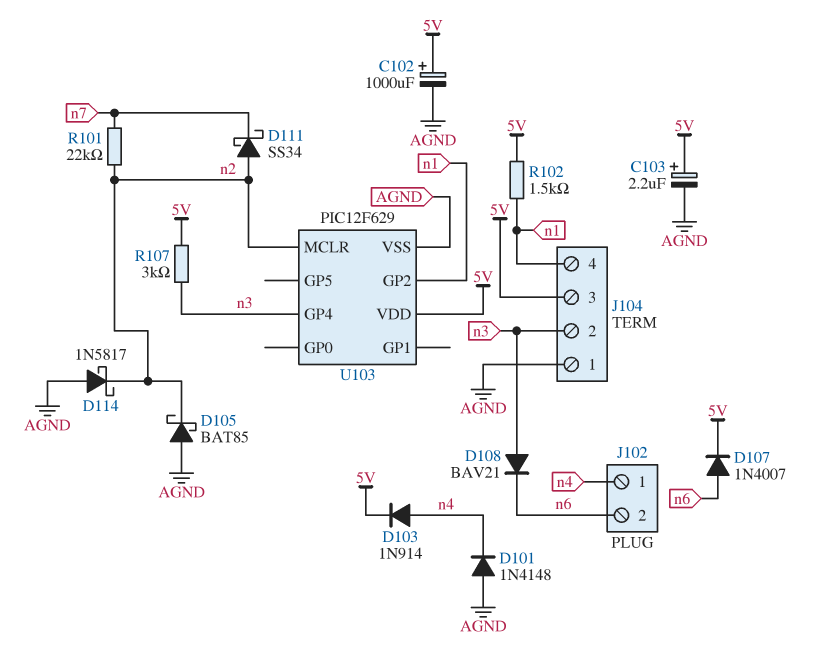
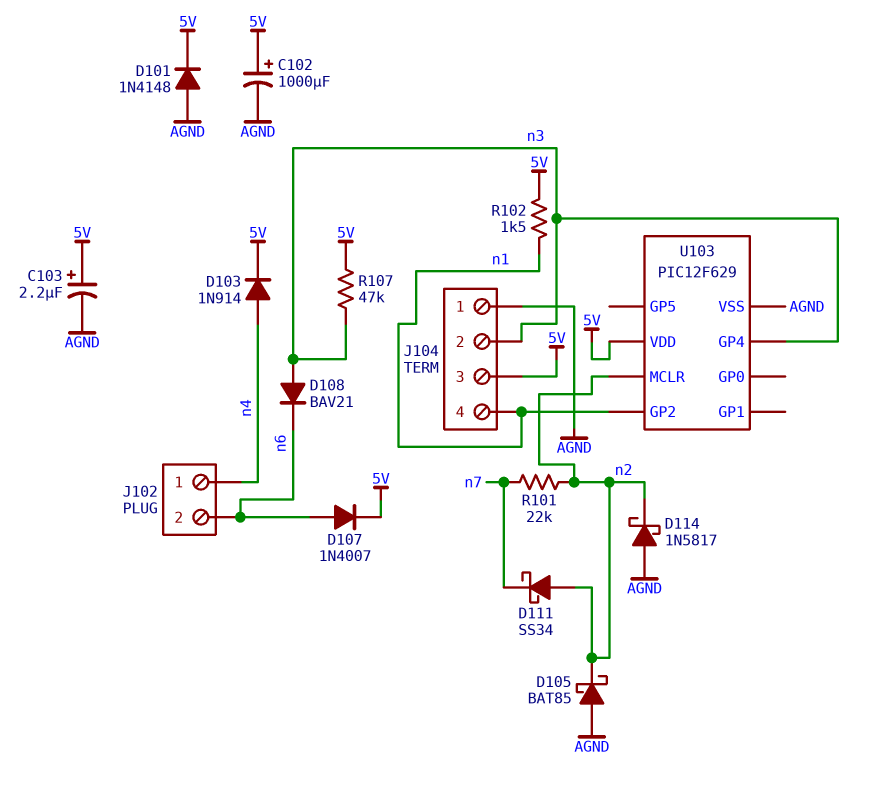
D101: diode 1N4148 (A AGND, K n4) -> diode 1N4148 (A AGND, K 5V)
R107: 3k (5V, n3) -> 47k (5V, n3)

